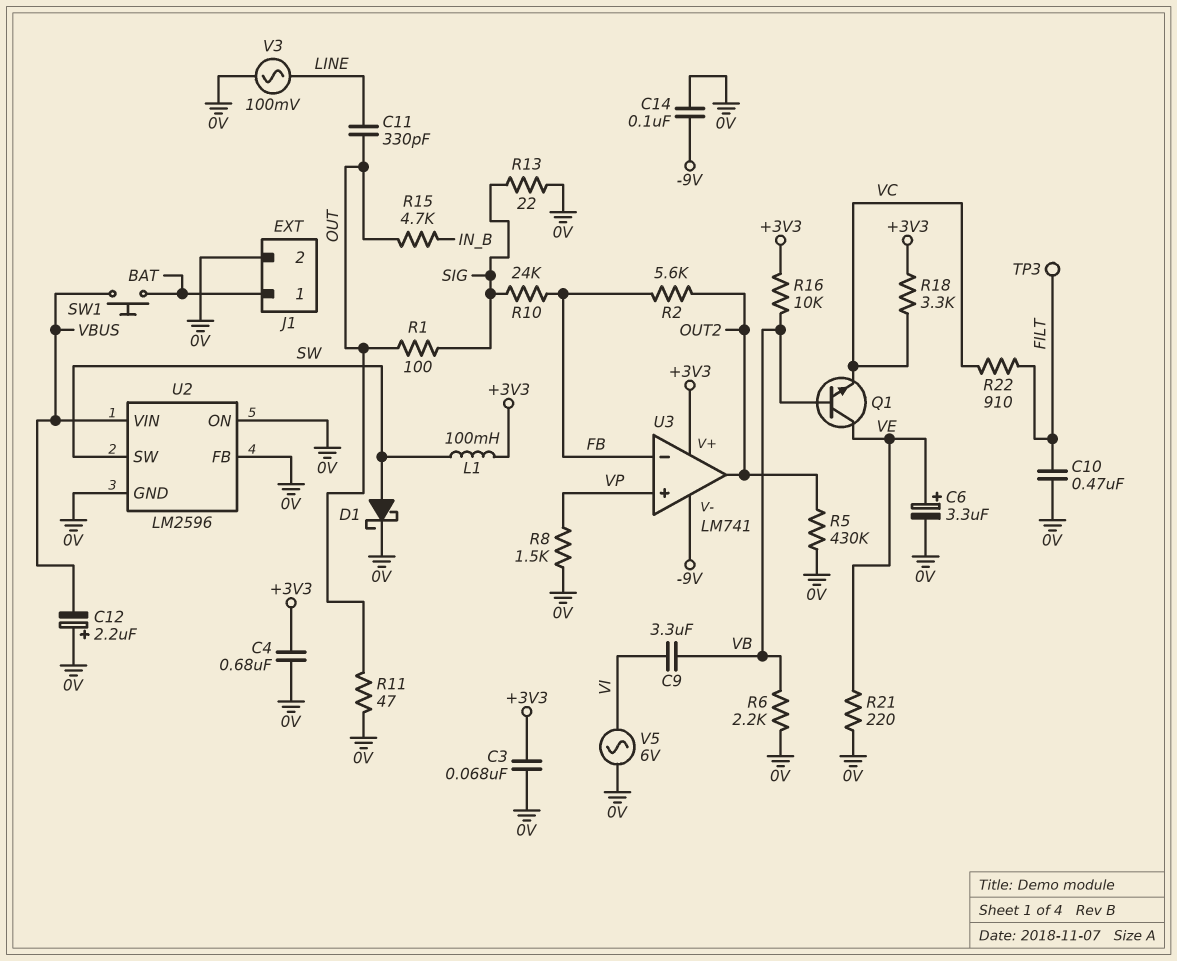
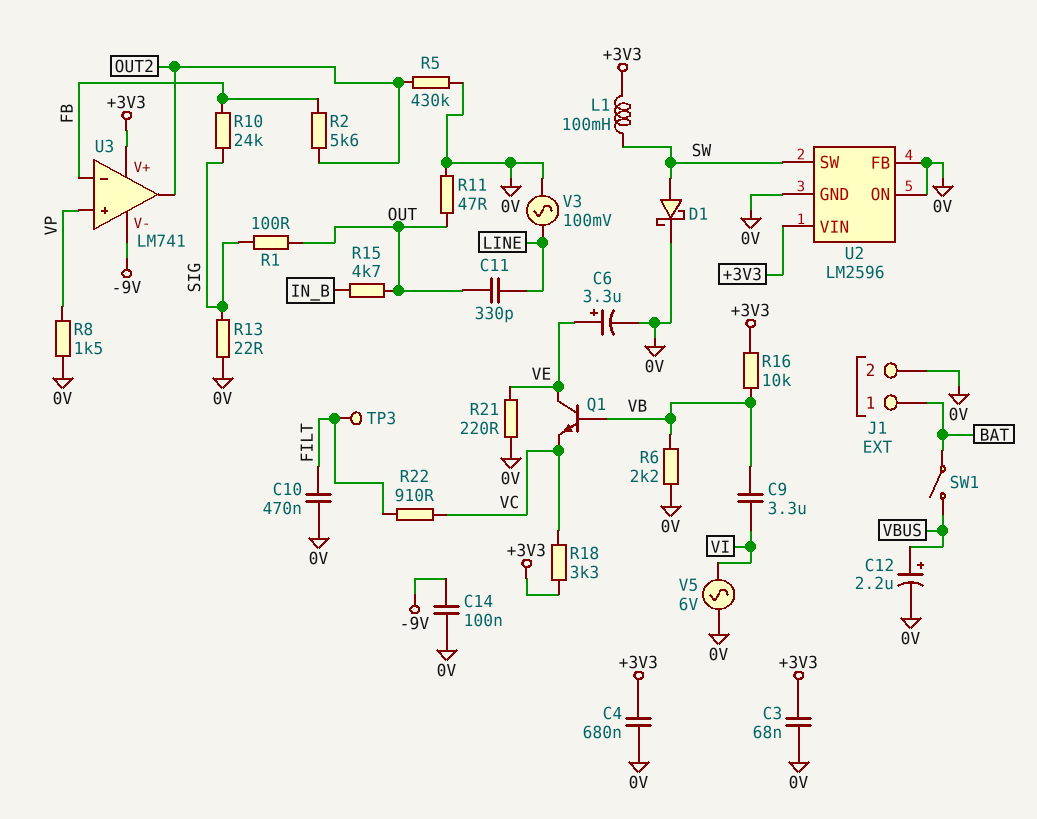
C12: 2.2uF (plus 0V, minus VBUS) -> 2.2uF (plus VBUS, minus 0V)
SW1: button (BAT, VBUS) -> switch (BAT, VBUS)
U2 pin VIN: VBUS -> +3V3

